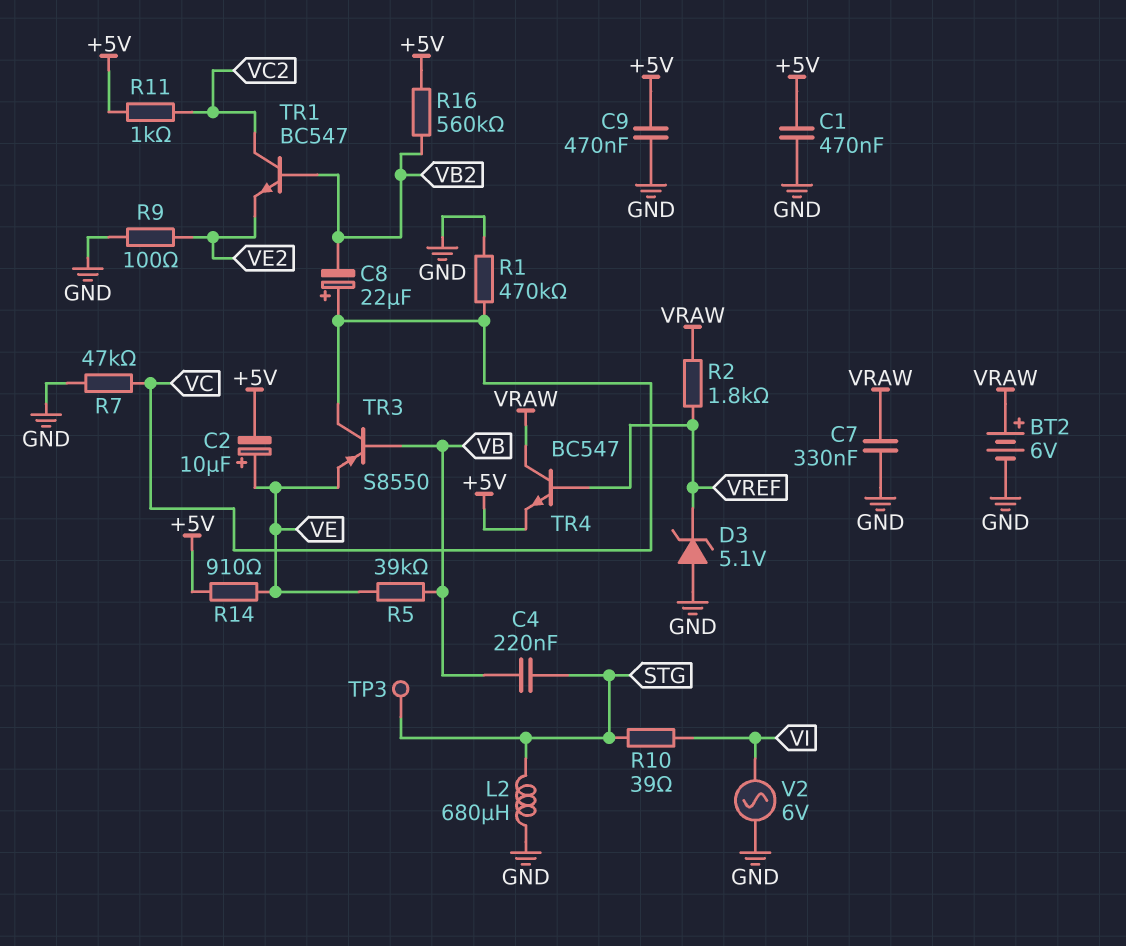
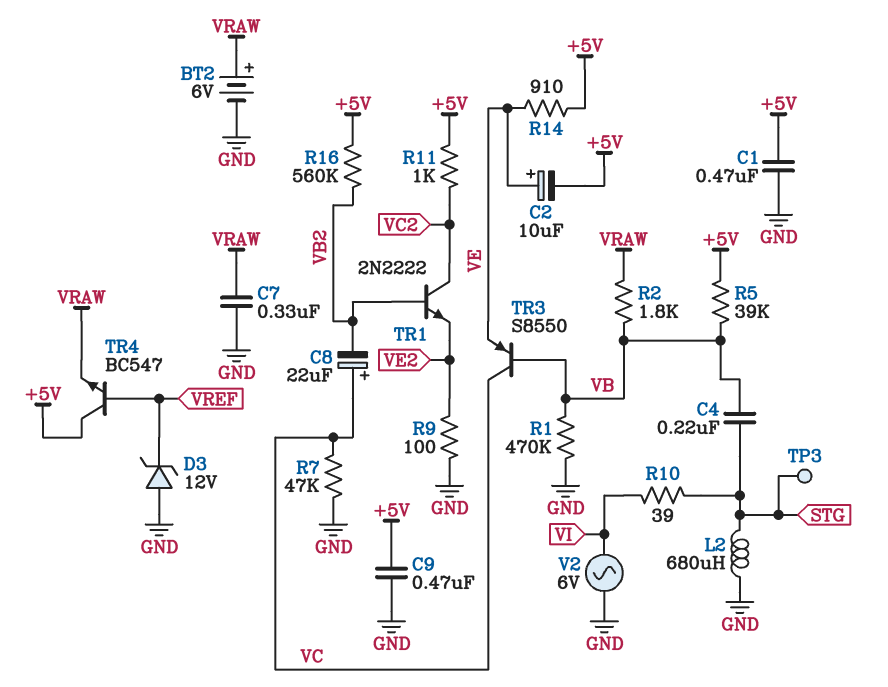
D3: zener 5.1V (A GND, K VREF) -> zener 12V (A GND, K VREF)
R1: 470k (GND, VC) -> 470k (GND, VB)
R2: 1.8k (VRAW, VREF) -> 1.8k (VB, VRAW)
R5: 39k (VB, VE) -> 39k (+5V, VB)
TR1: NPN BC547 (B VB2, C VC2, E VE2) -> NPN 2N2222 (B VB2, C VC2, E VE2)
TR4: NPN BC547 (B VREF, C VRAW, E +5V) -> NPN BC547 (B VREF, C +5V, E VRAW)

